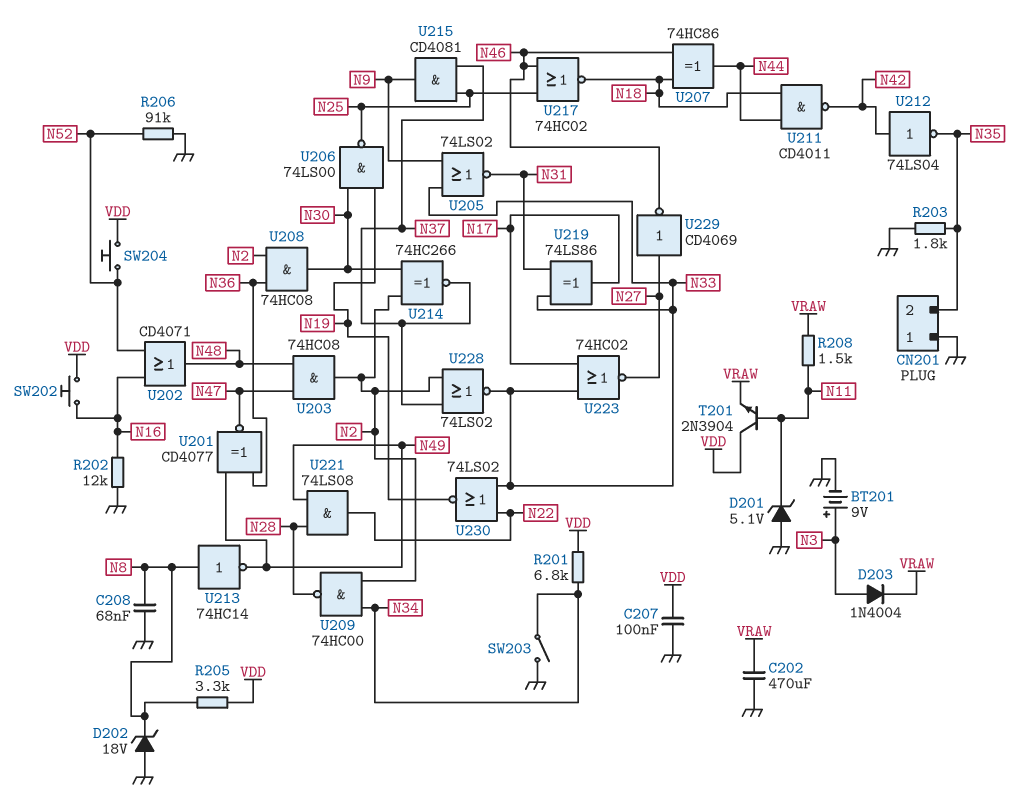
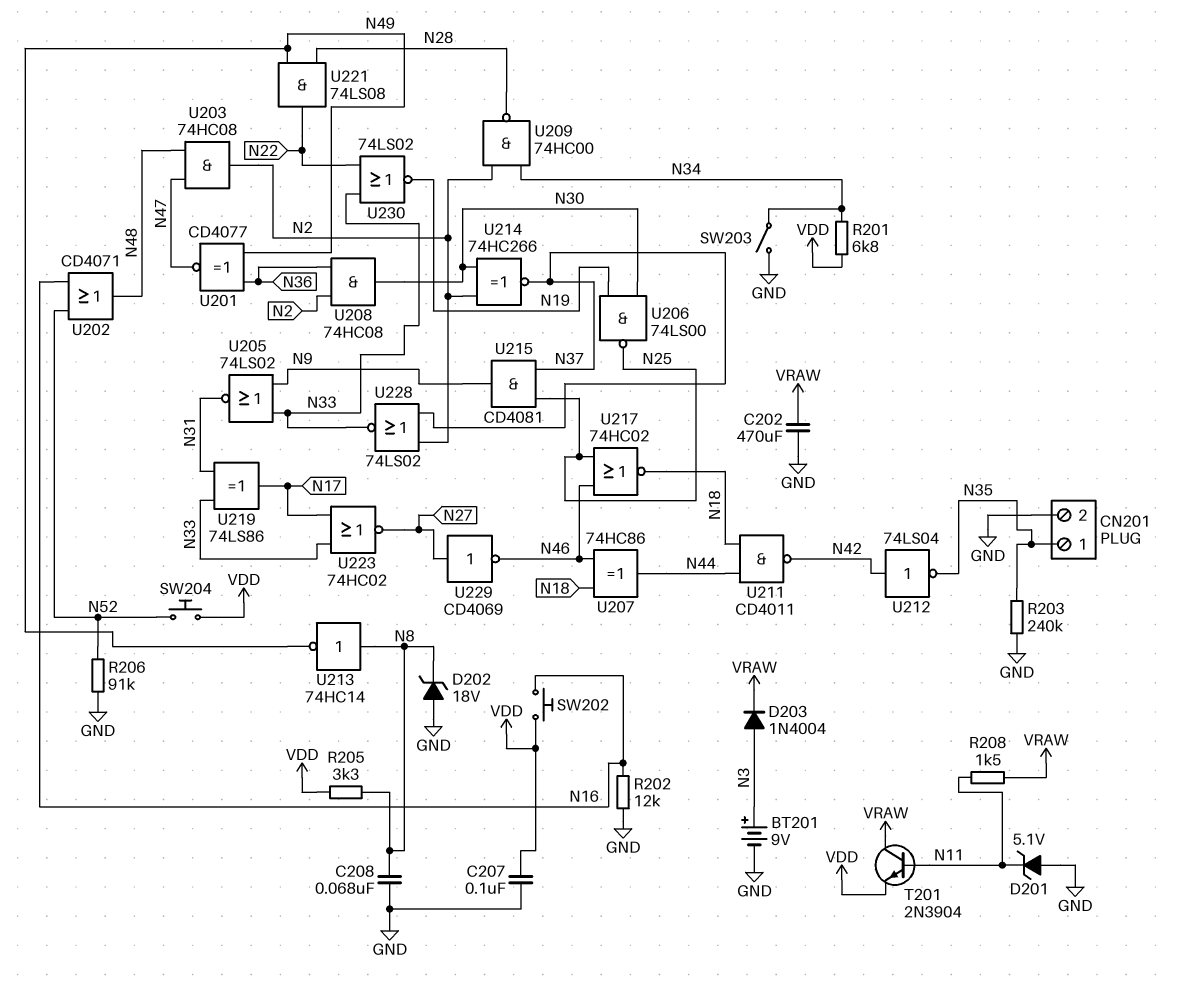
CN201 pin 1: GND -> N35
CN201 pin 2: N35 -> GND
R203: 1.8k (GND, N35) -> 240k (GND, N35)
T201: NPN 2N3904 (B N11, C VDD, E VRAW) -> NPN 2N3904 (B N11, C VRAW, E VDD)

